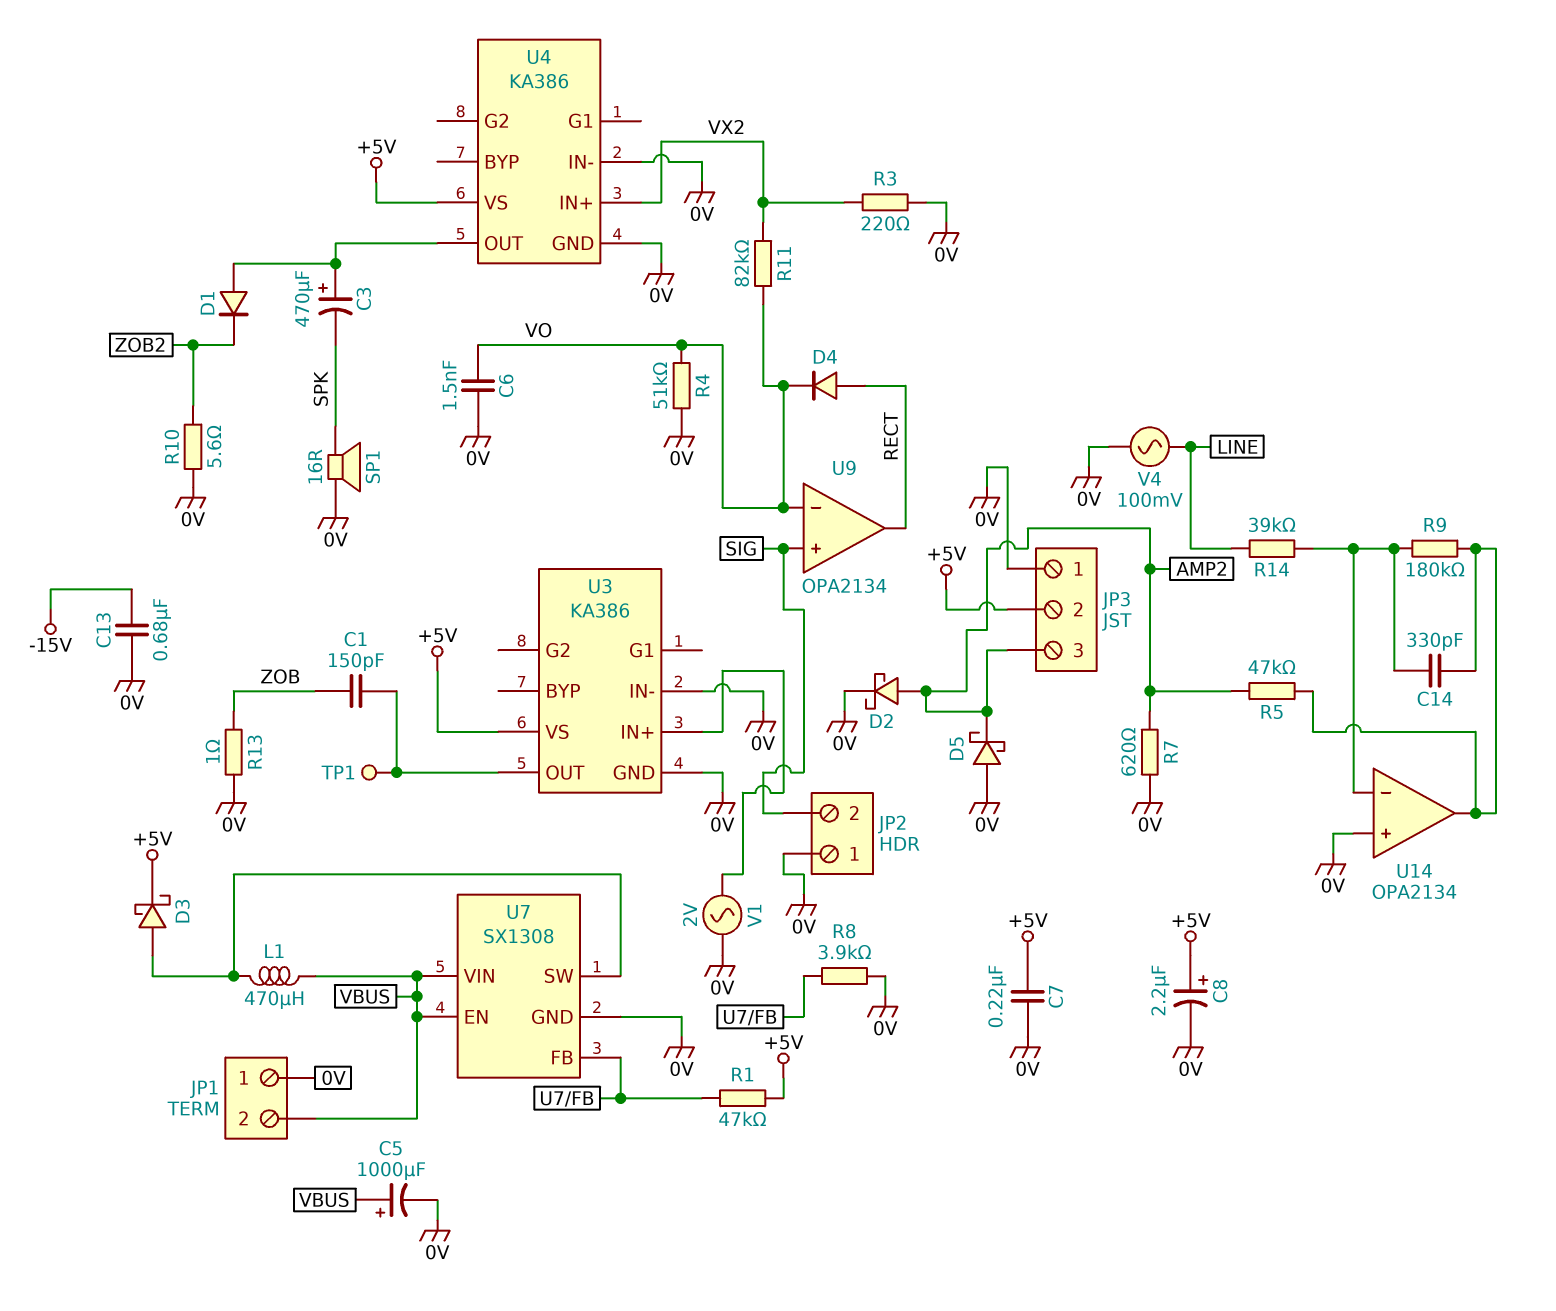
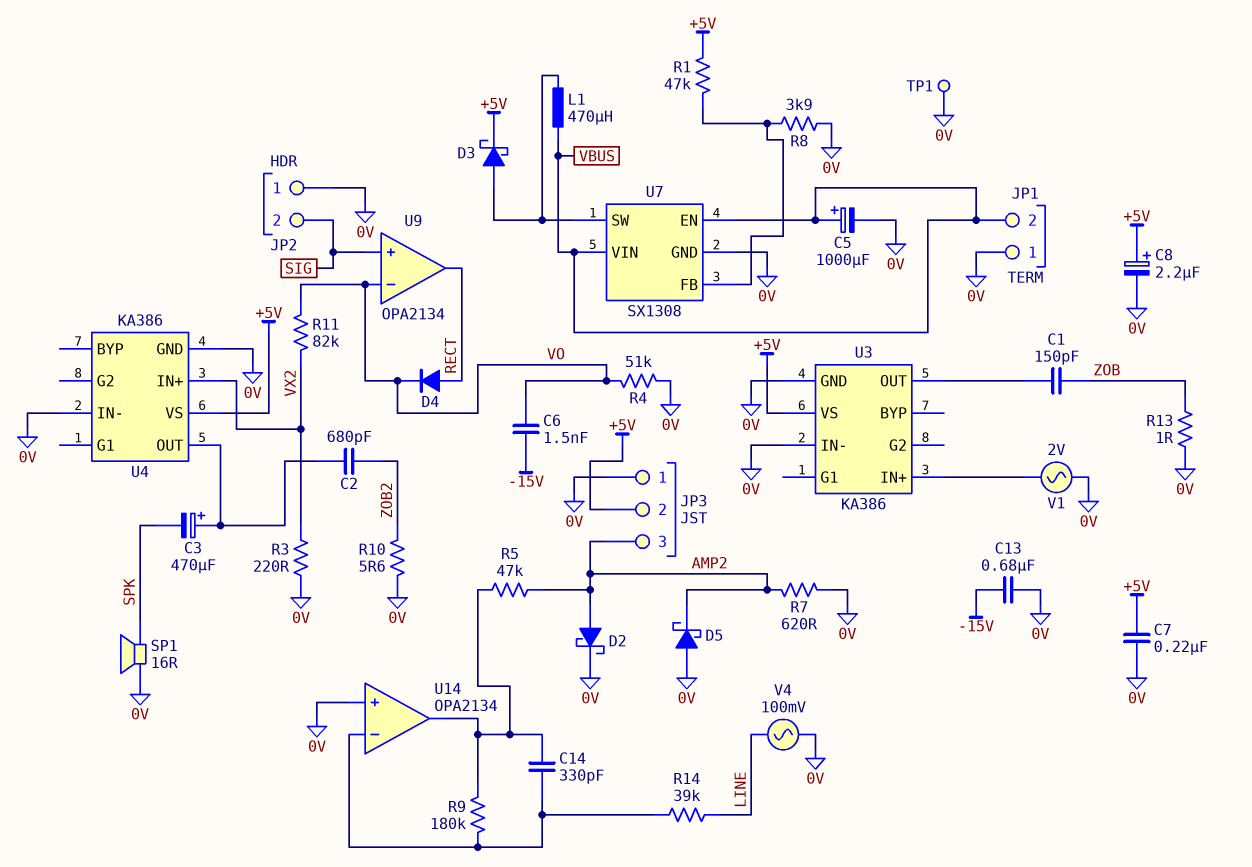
C2: none -> 680pF (U4/OUT, ZOB2)
C6: 1.5nF (0V, VO) -> 1.5nF (-15V, VO)
D1: diode (A U4/OUT, K ZOB2) -> none
TP1: test point (U3/OUT) -> test point (0V)

